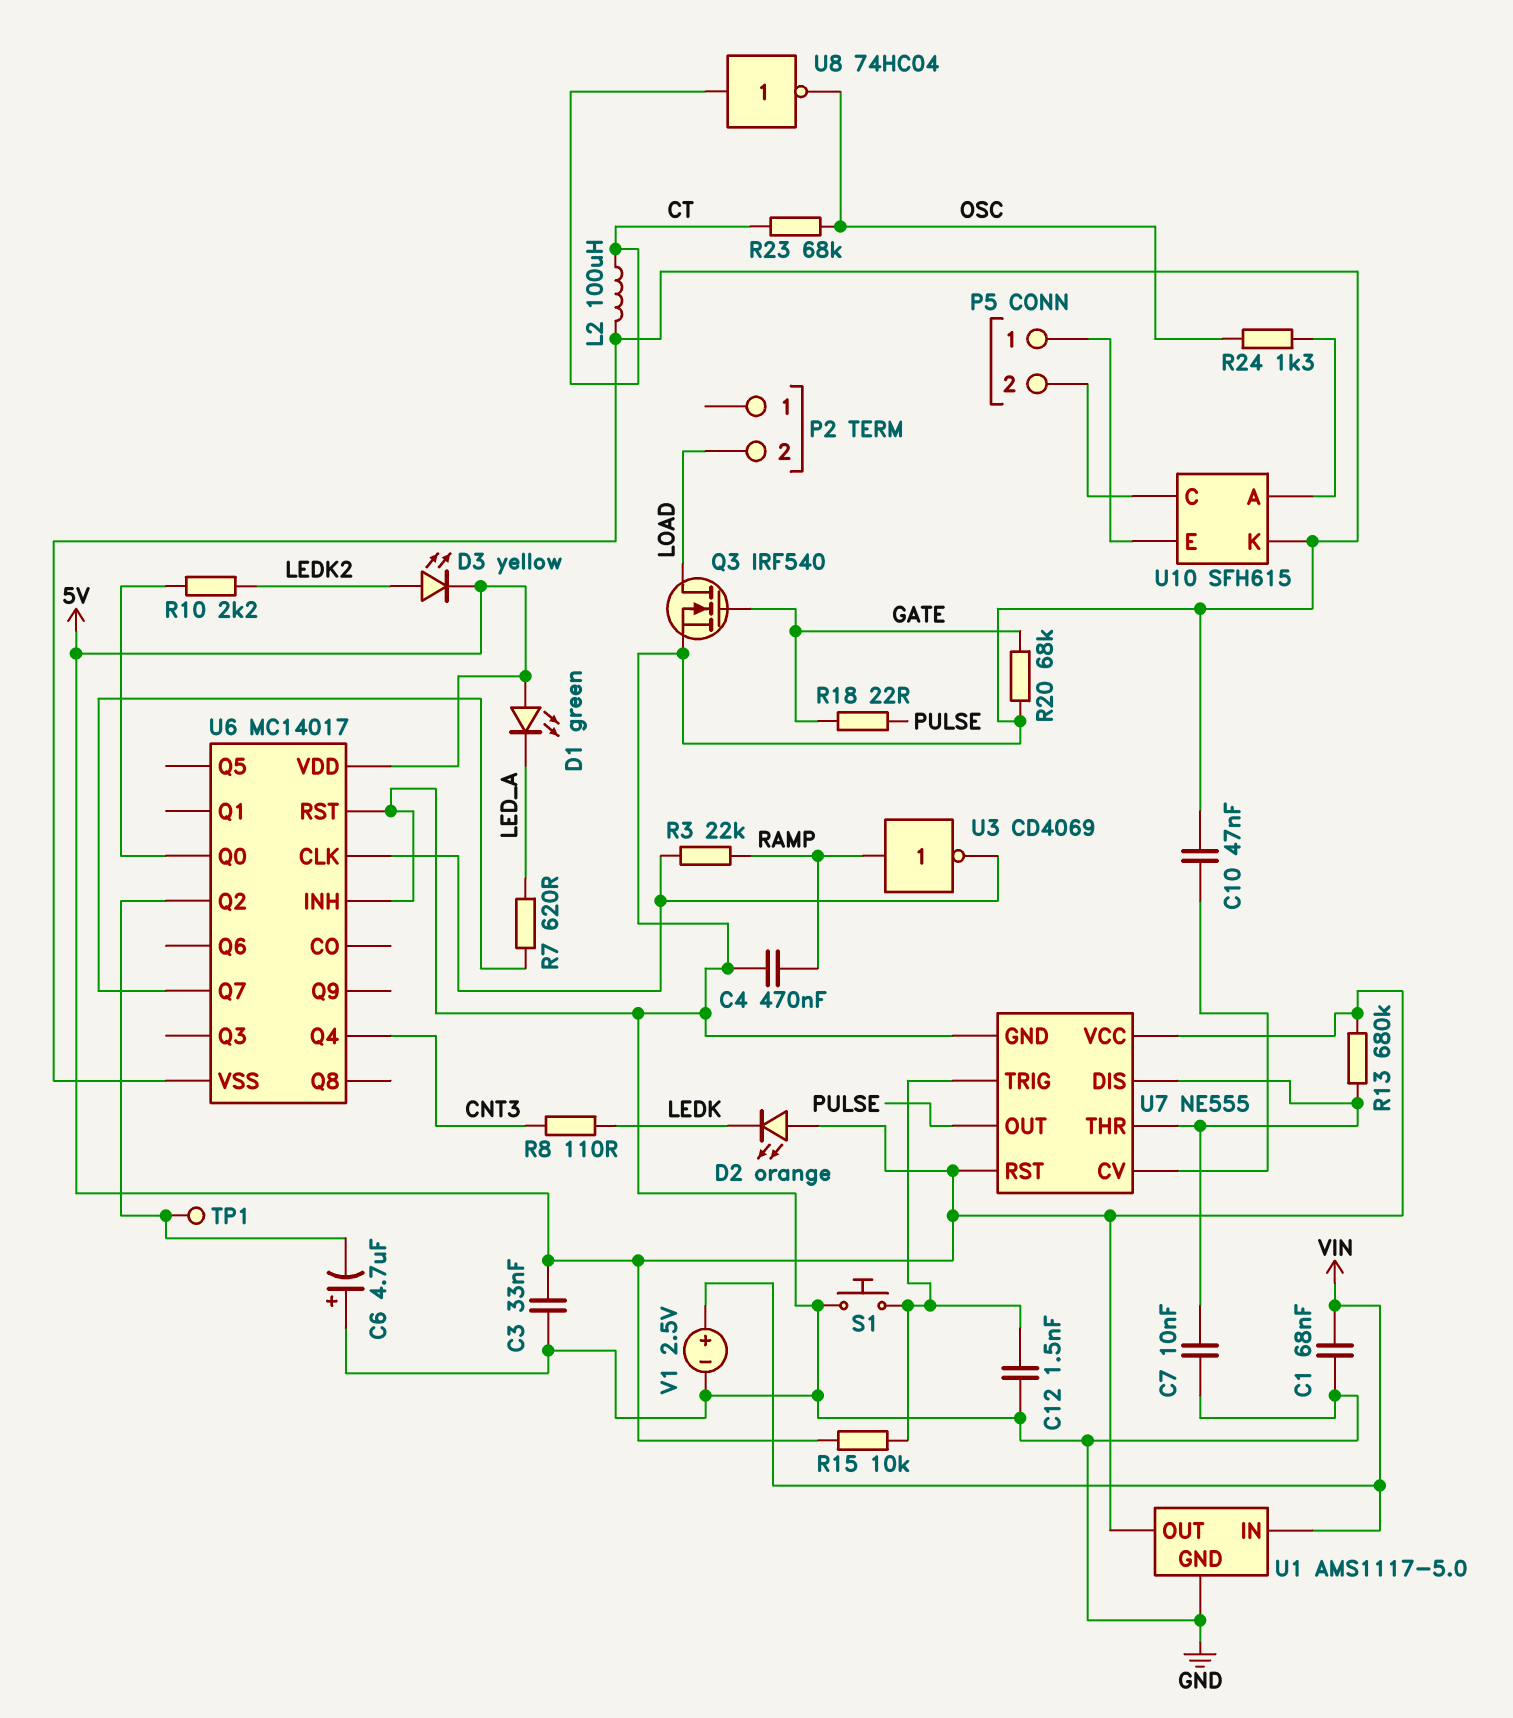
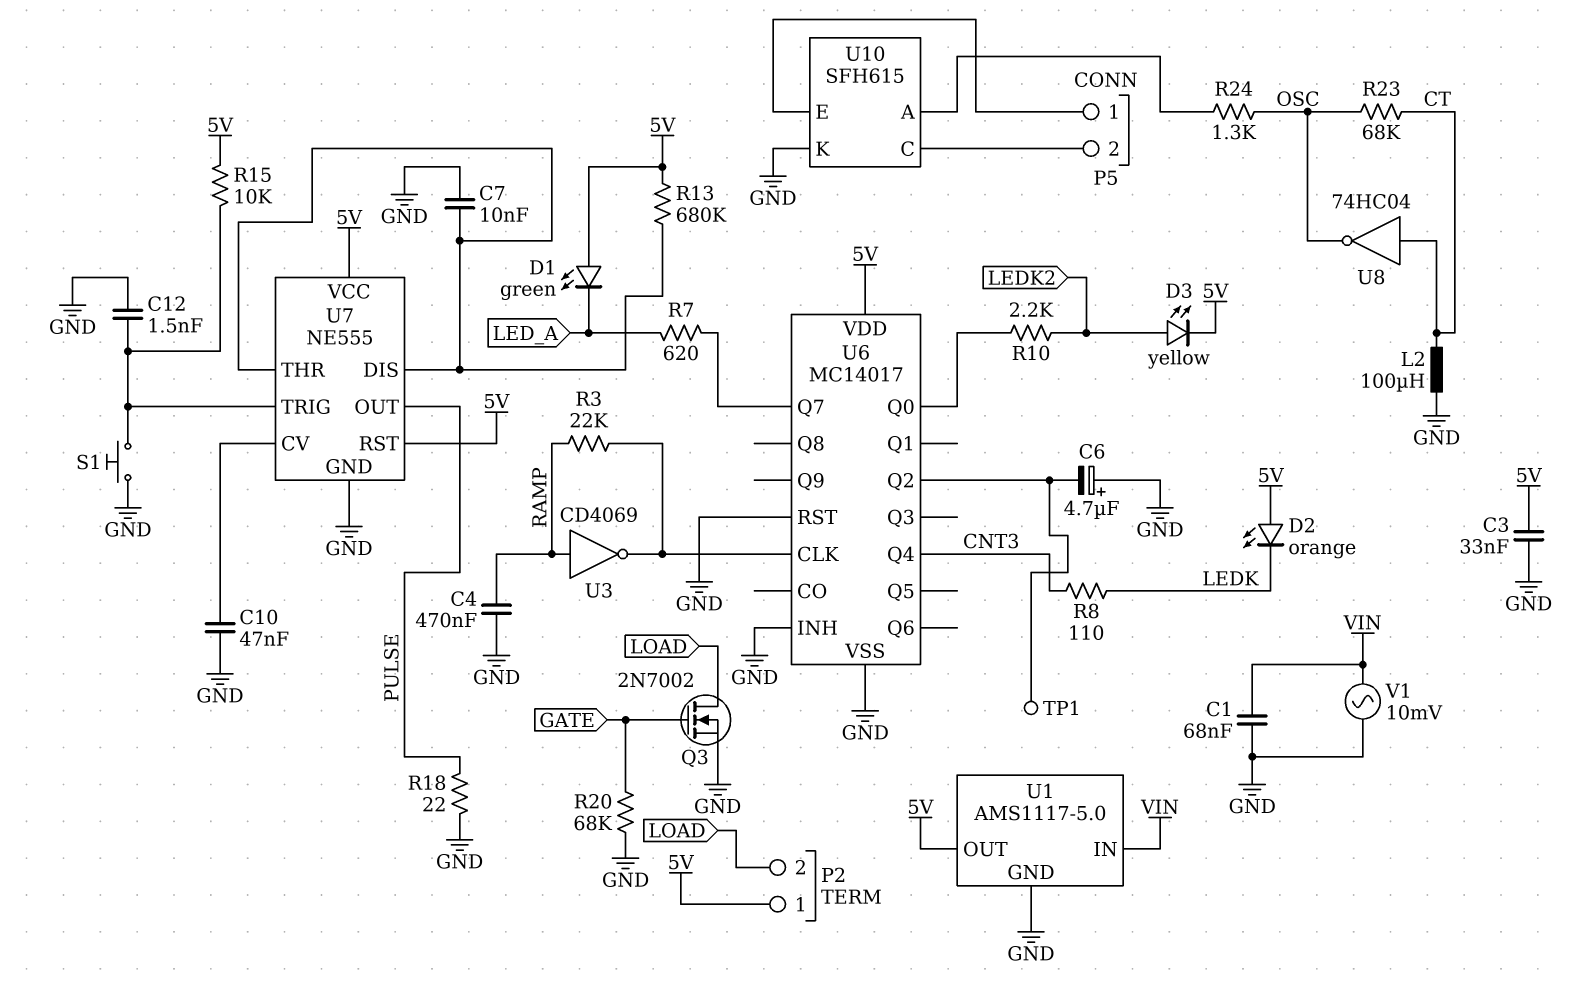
P2 pin 1: none -> 5V
Q3: NMOS IRF540 (G GATE, D LOAD, S GND) -> NMOS 2N7002 (G GATE, D LOAD, S GND)
R18: 22 (GATE, PULSE) -> 22 (GND, PULSE)
V1: 2.5V (plus VIN, minus GND) -> AC 10mV (GND, VIN)

